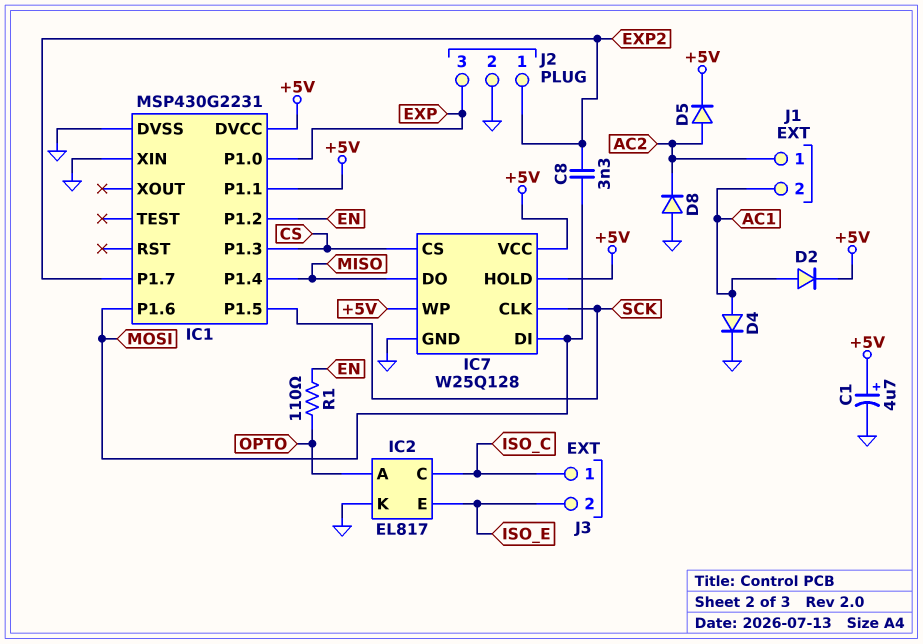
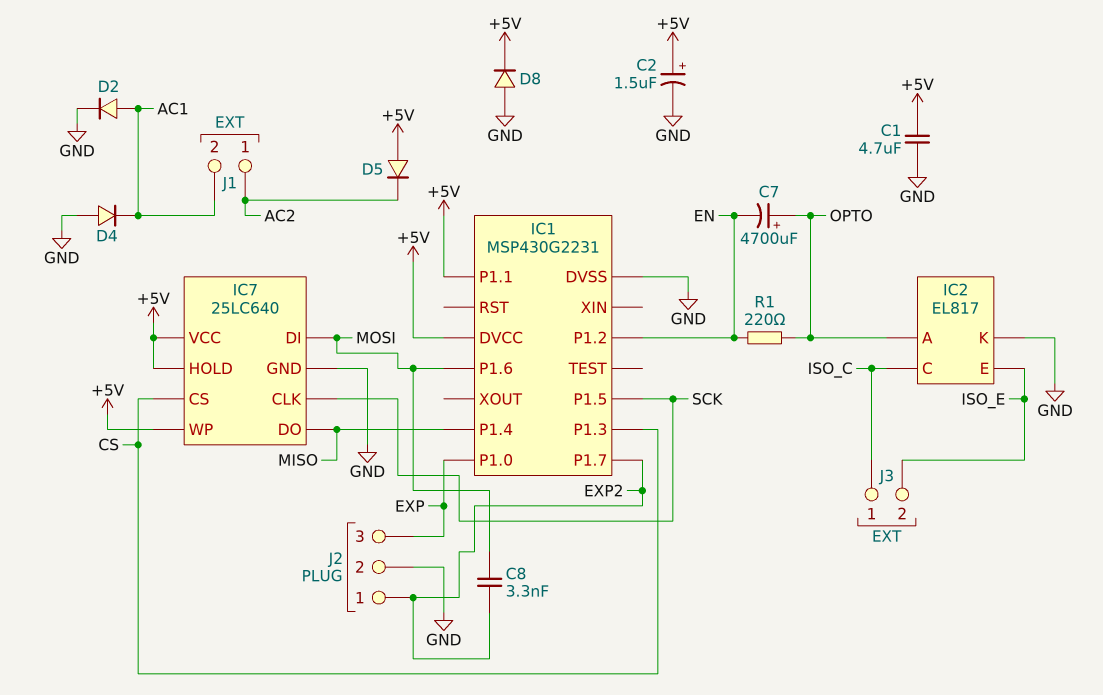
C1: 4.7uF (plus +5V, minus GND) -> 4.7uF (+5V, GND)
C2: none -> 1.5uF (plus +5V, minus GND)
C7: none -> 4700uF (plus OPTO, minus EN)
D2: diode (A AC1, K +5V) -> diode (A AC1, K GND)
D4: diode (A AC1, K GND) -> diode (A GND, K AC1)
D5: diode (A AC2, K +5V) -> diode (A +5V, K AC2)
D8: diode (A GND, K AC2) -> diode (A GND, K +5V)
IC1 pin XIN: GND -> none
IC7: W25Q128 -> 25LC640
R1: 110 (EN, OPTO) -> 220 (EN, OPTO)

